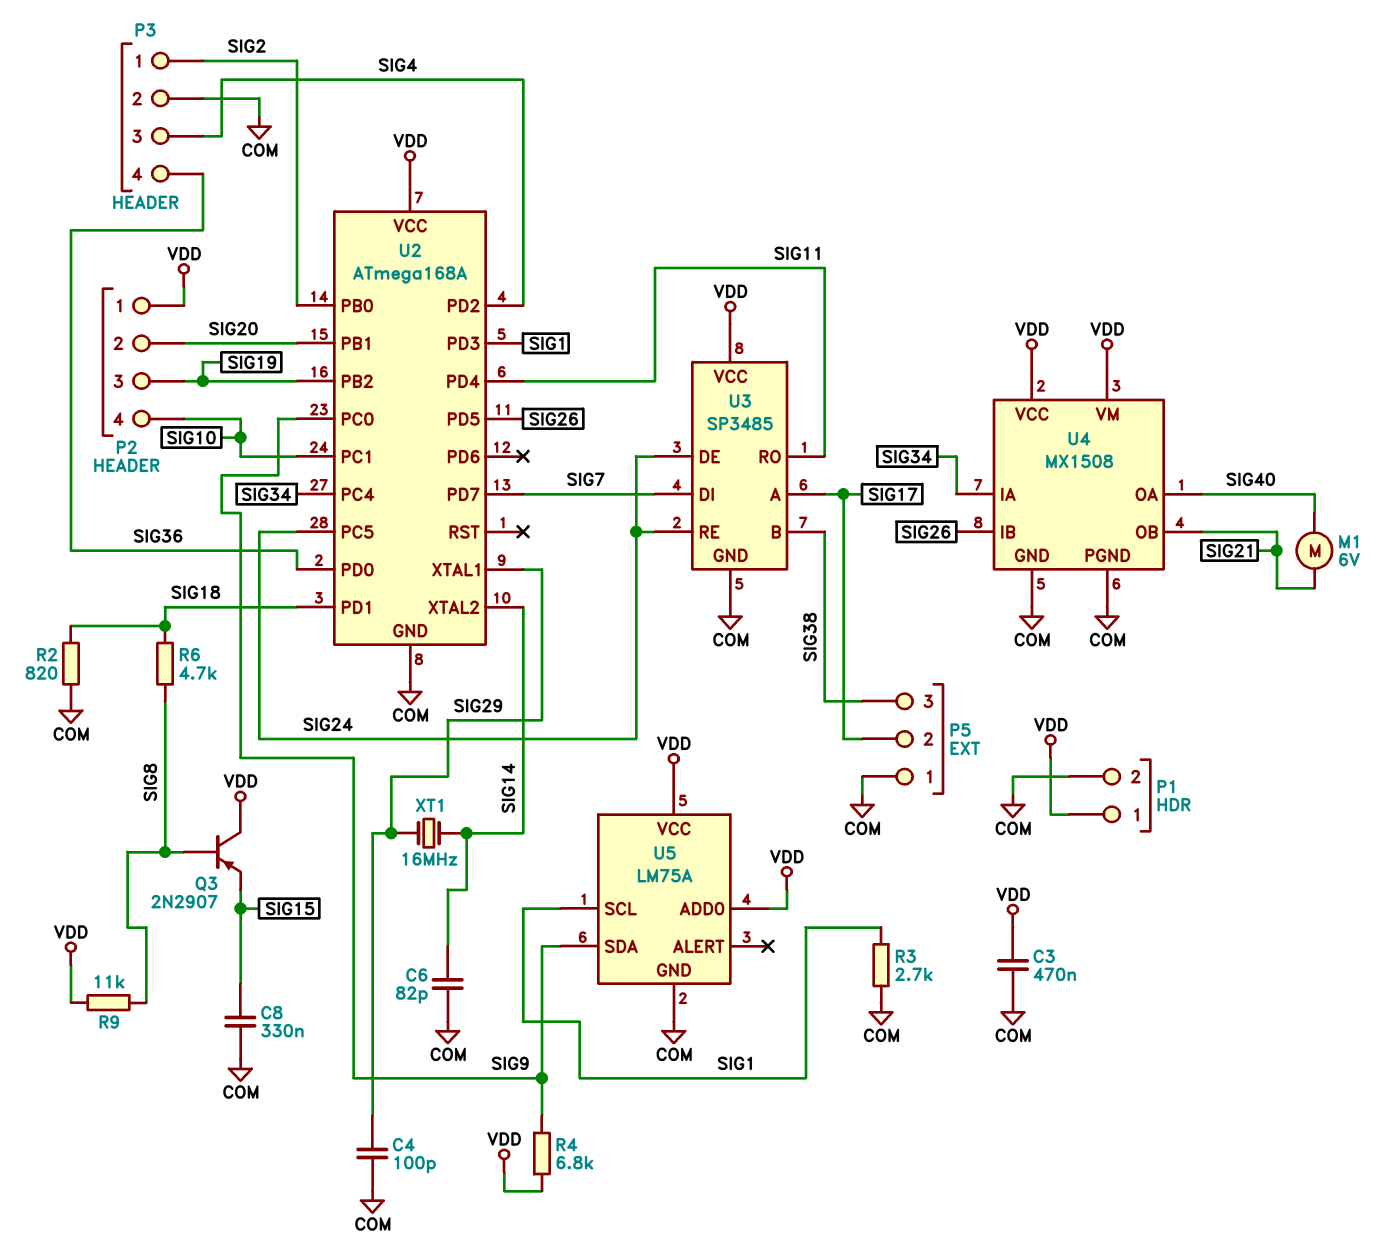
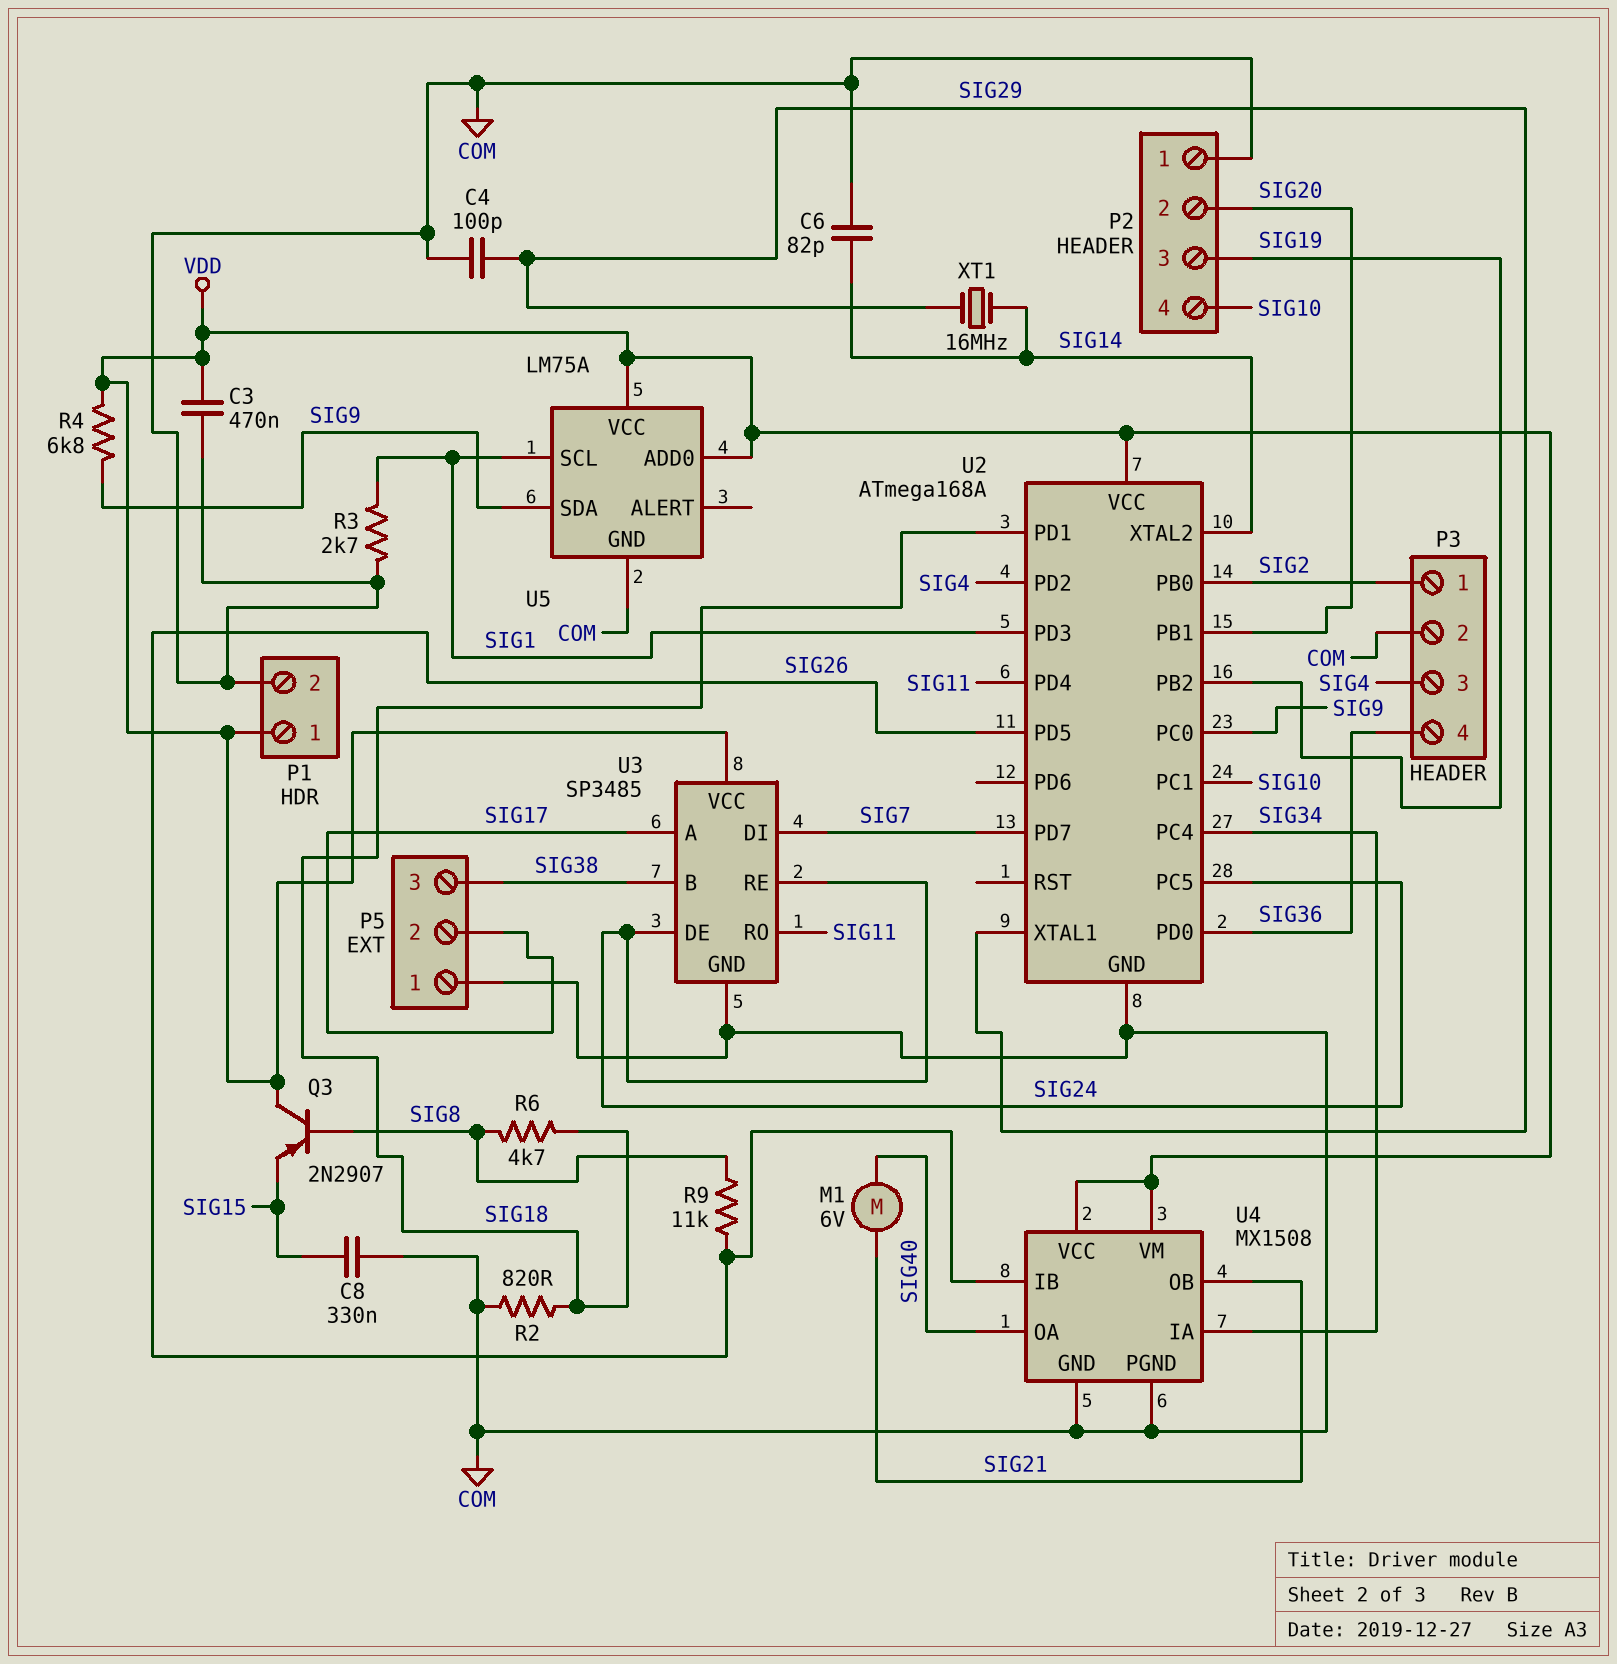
P2 pin 1: VDD -> COM
R9: 11k (SIG8, VDD) -> 11k (SIG8, SIG26)

